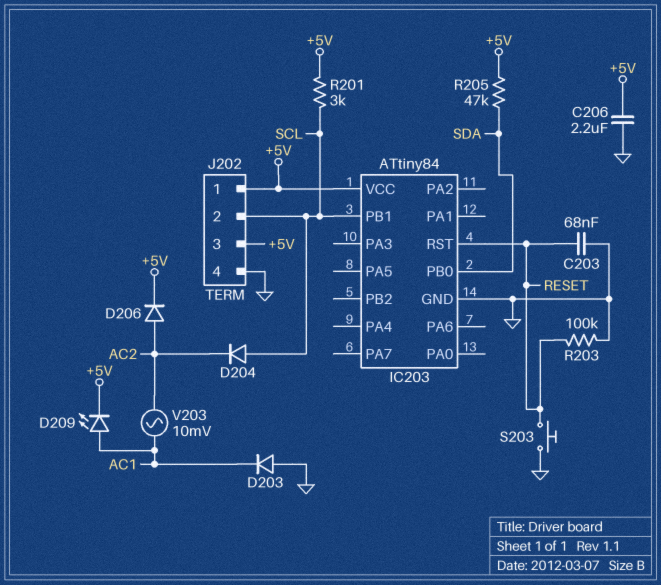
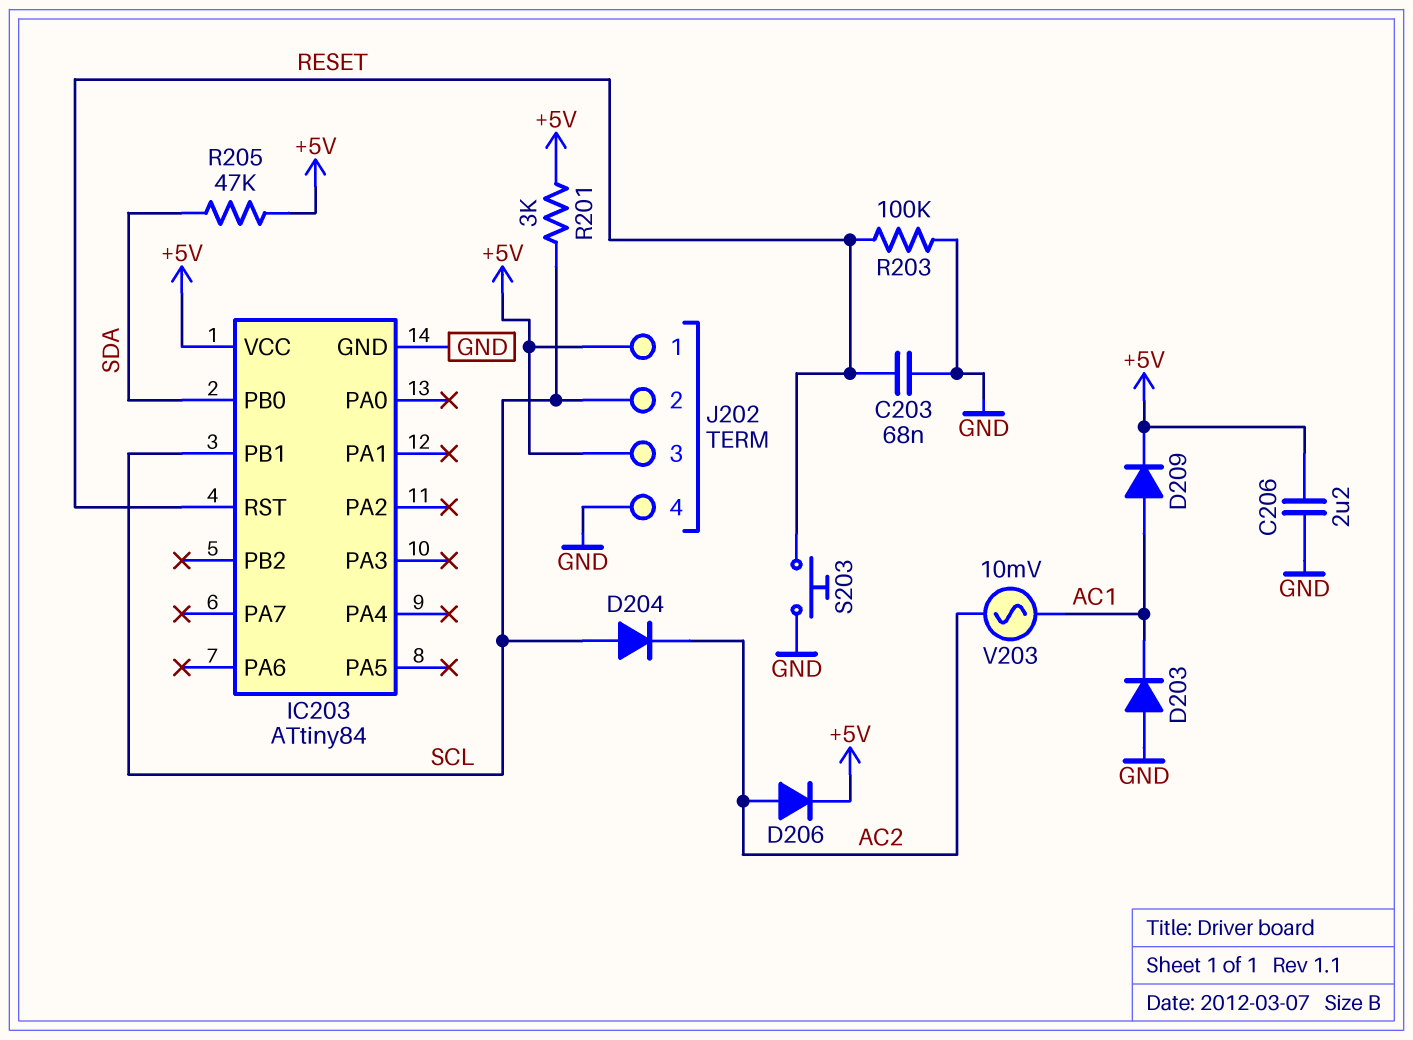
D209: LED (A AC1, K +5V) -> diode (A AC1, K +5V)

